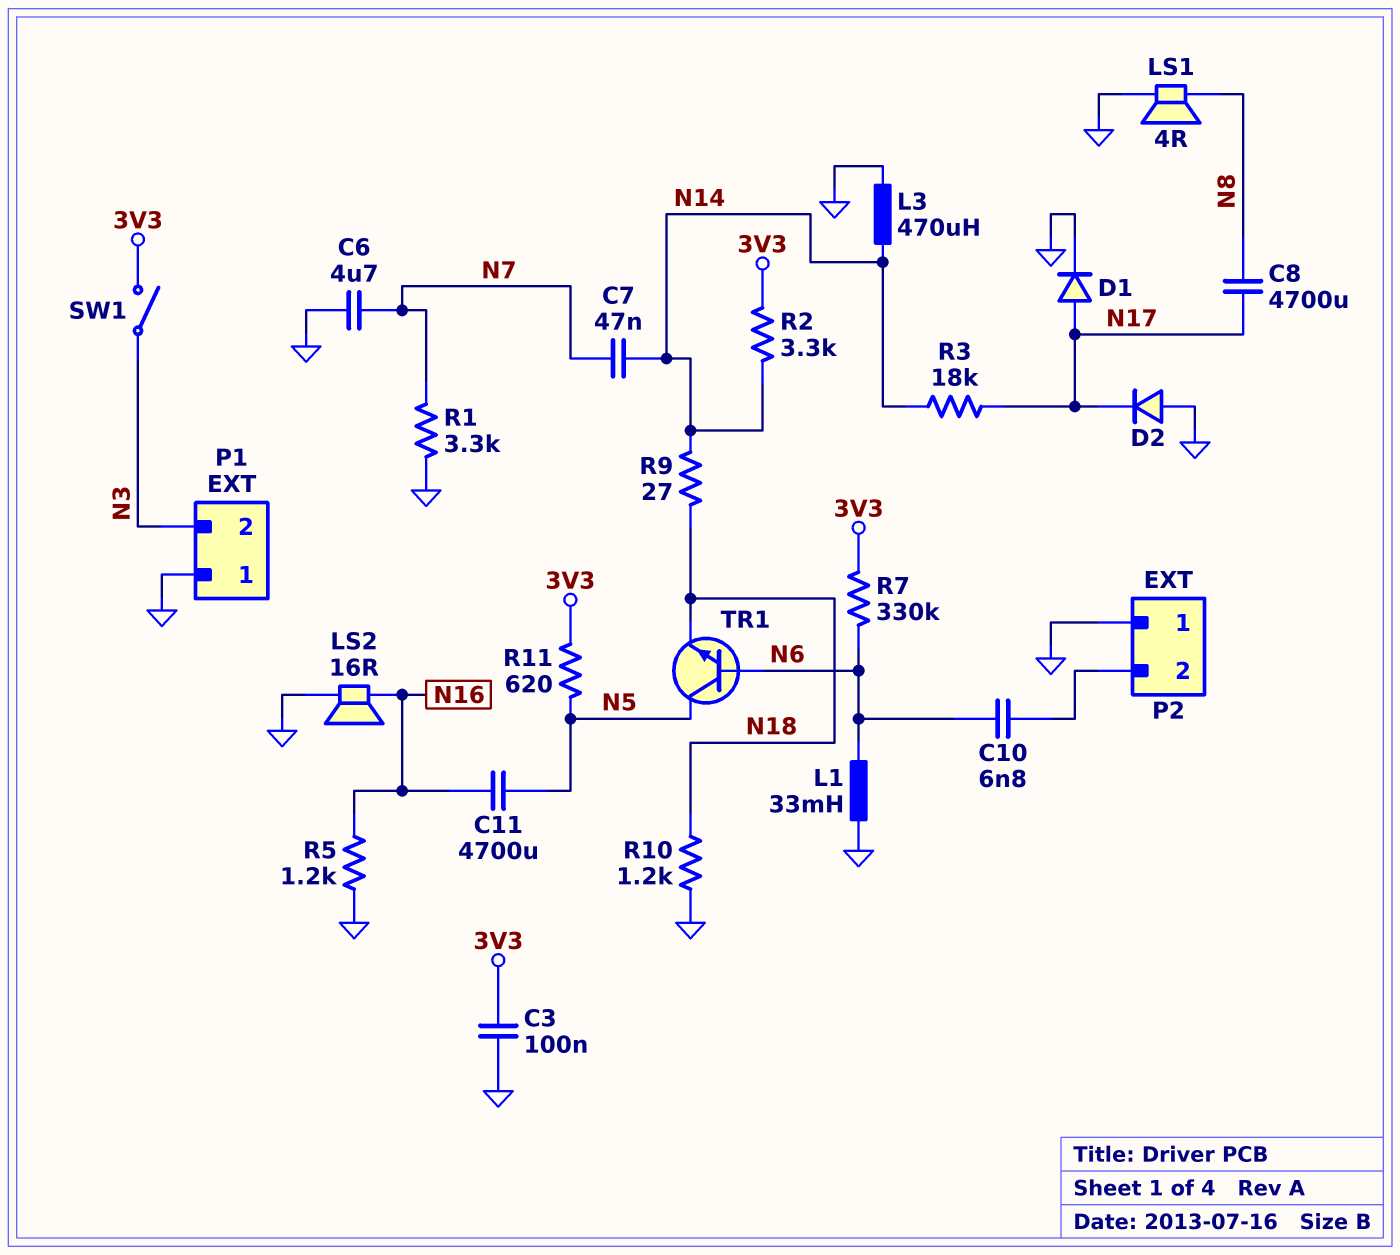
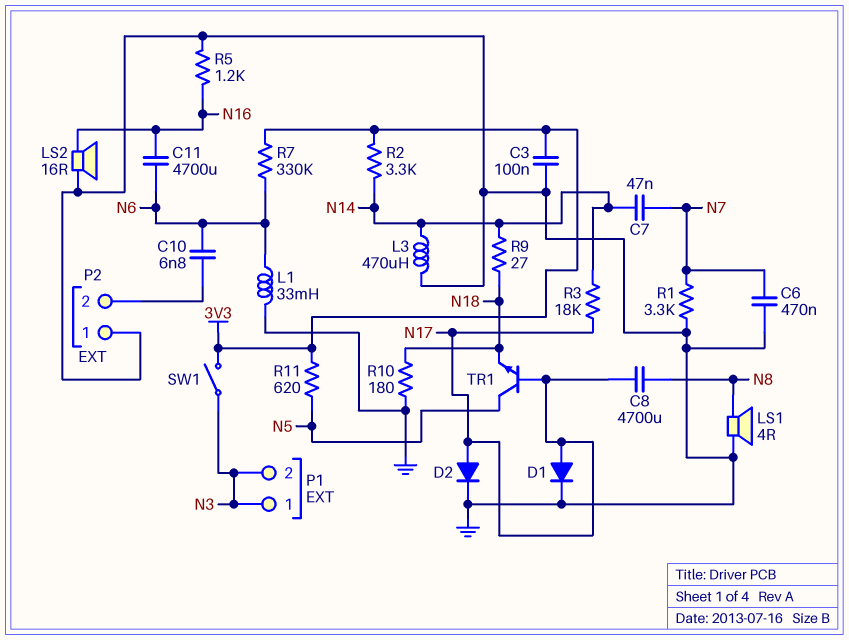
C6: 4.7uF (GND, N7) -> 470nF (GND, N7)
C11: 4700uF (N5, N16) -> 4700uF (N6, N16)
D2: diode (A GND, K N17) -> diode (A N17, K GND)
P1 pin 1: GND -> N3
R10: 1.2k (GND, N18) -> 180 (GND, N18)
TR1: NPN (B N6, C N5, E N18) -> NPN (B N17, C N5, E N18)

